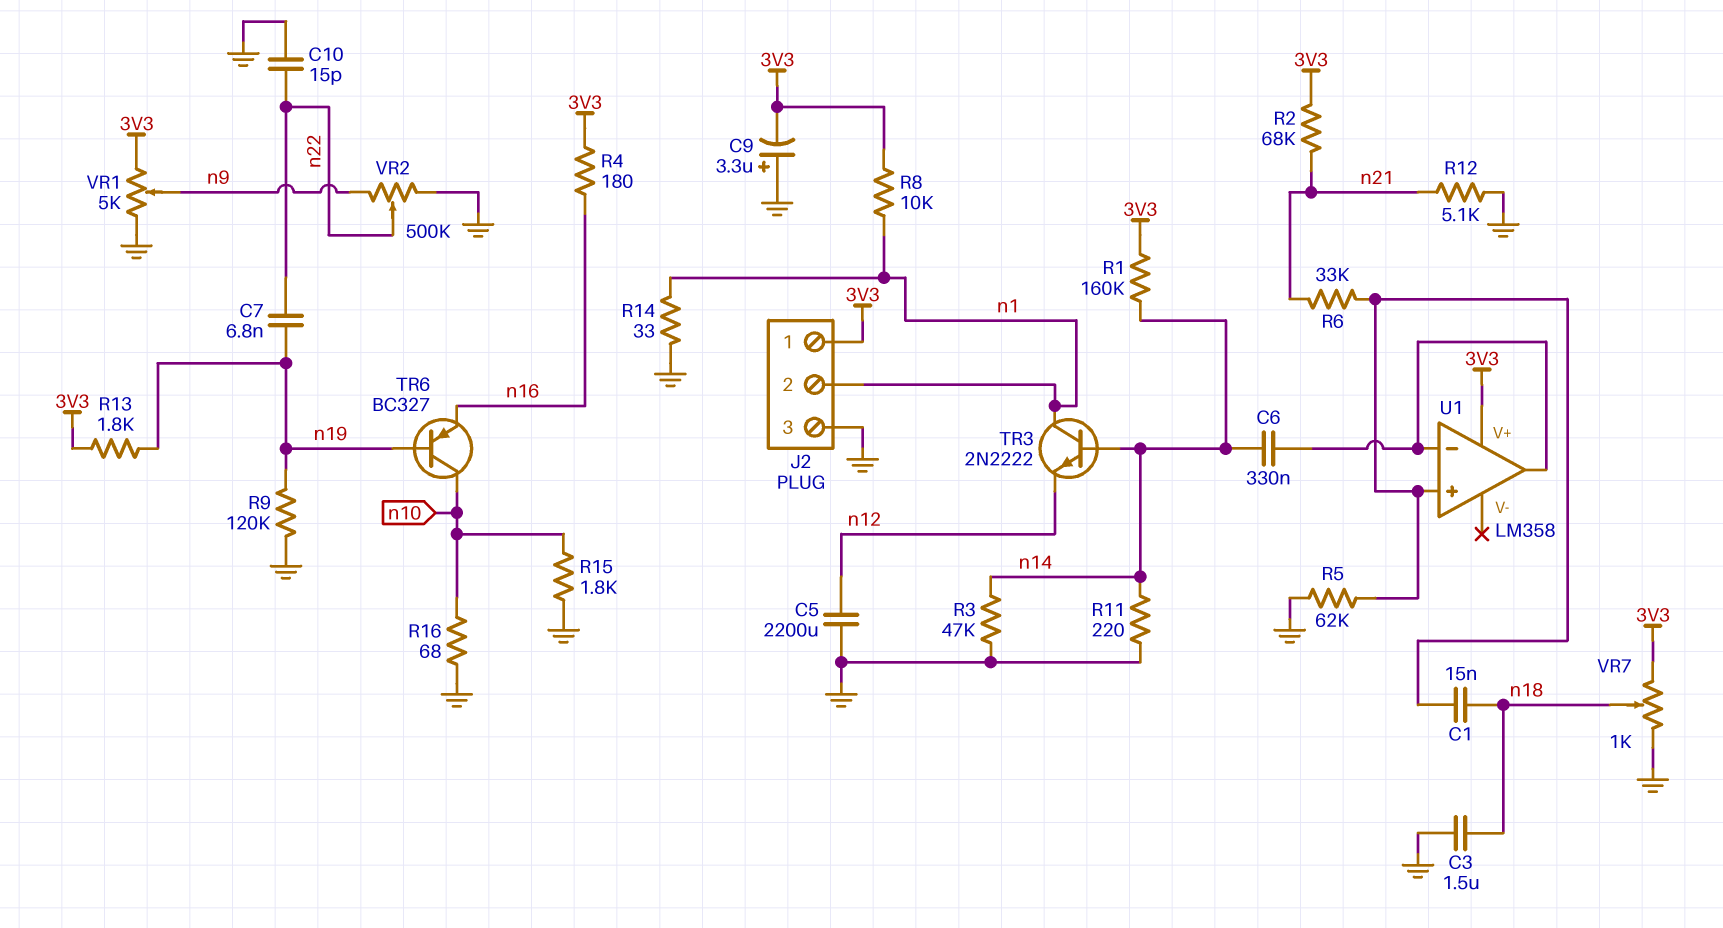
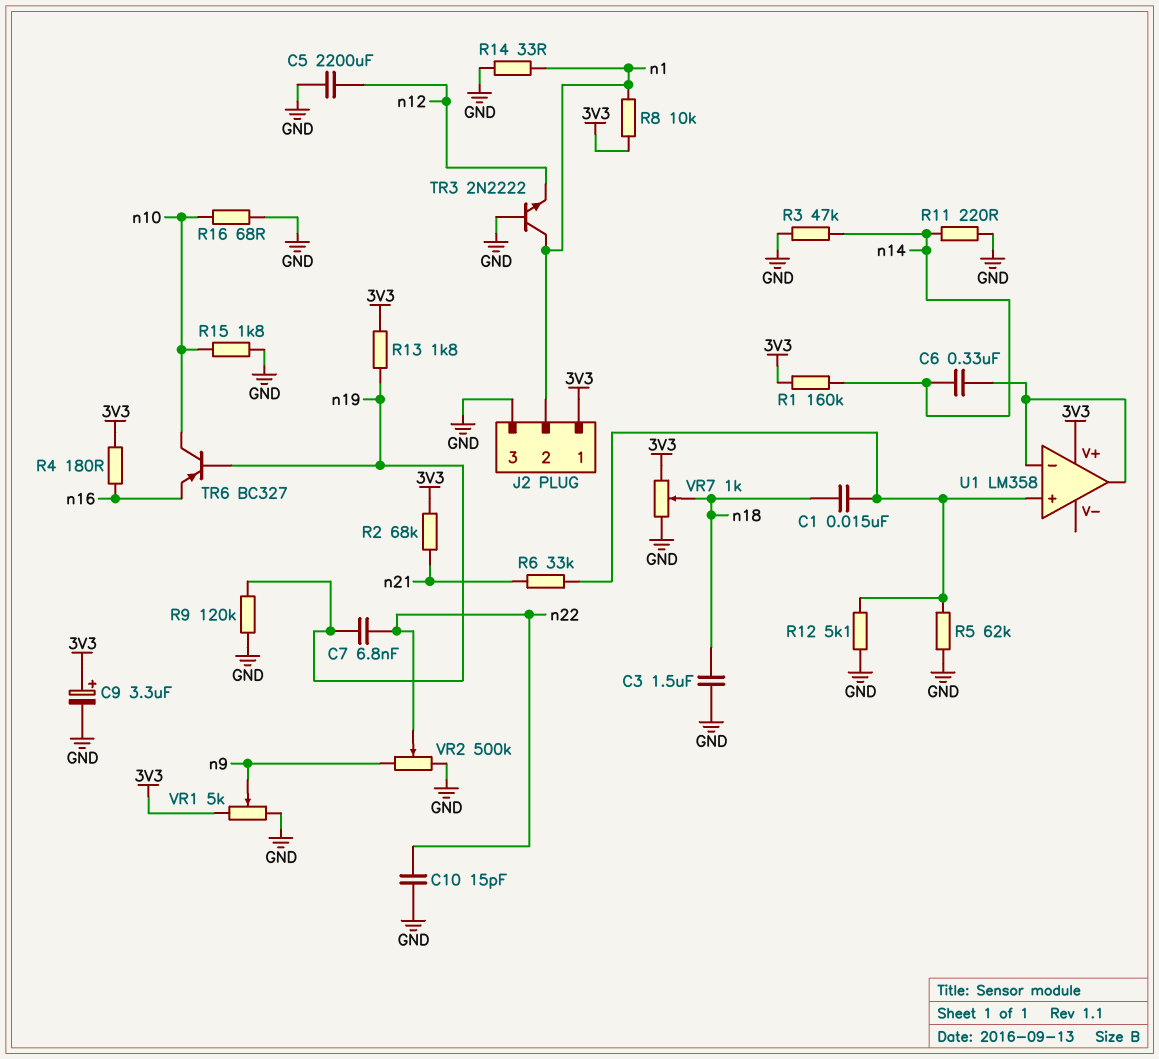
C9: 3.3uF (plus GND, minus 3V3) -> 3.3uF (plus 3V3, minus GND)
R12: 5.1k (GND, n21) -> 5.1k (GND, U1/in+)
TR3: NPN 2N2222 (B n14, C n1, E n12) -> NPN 2N2222 (B GND, C n1, E n12)

